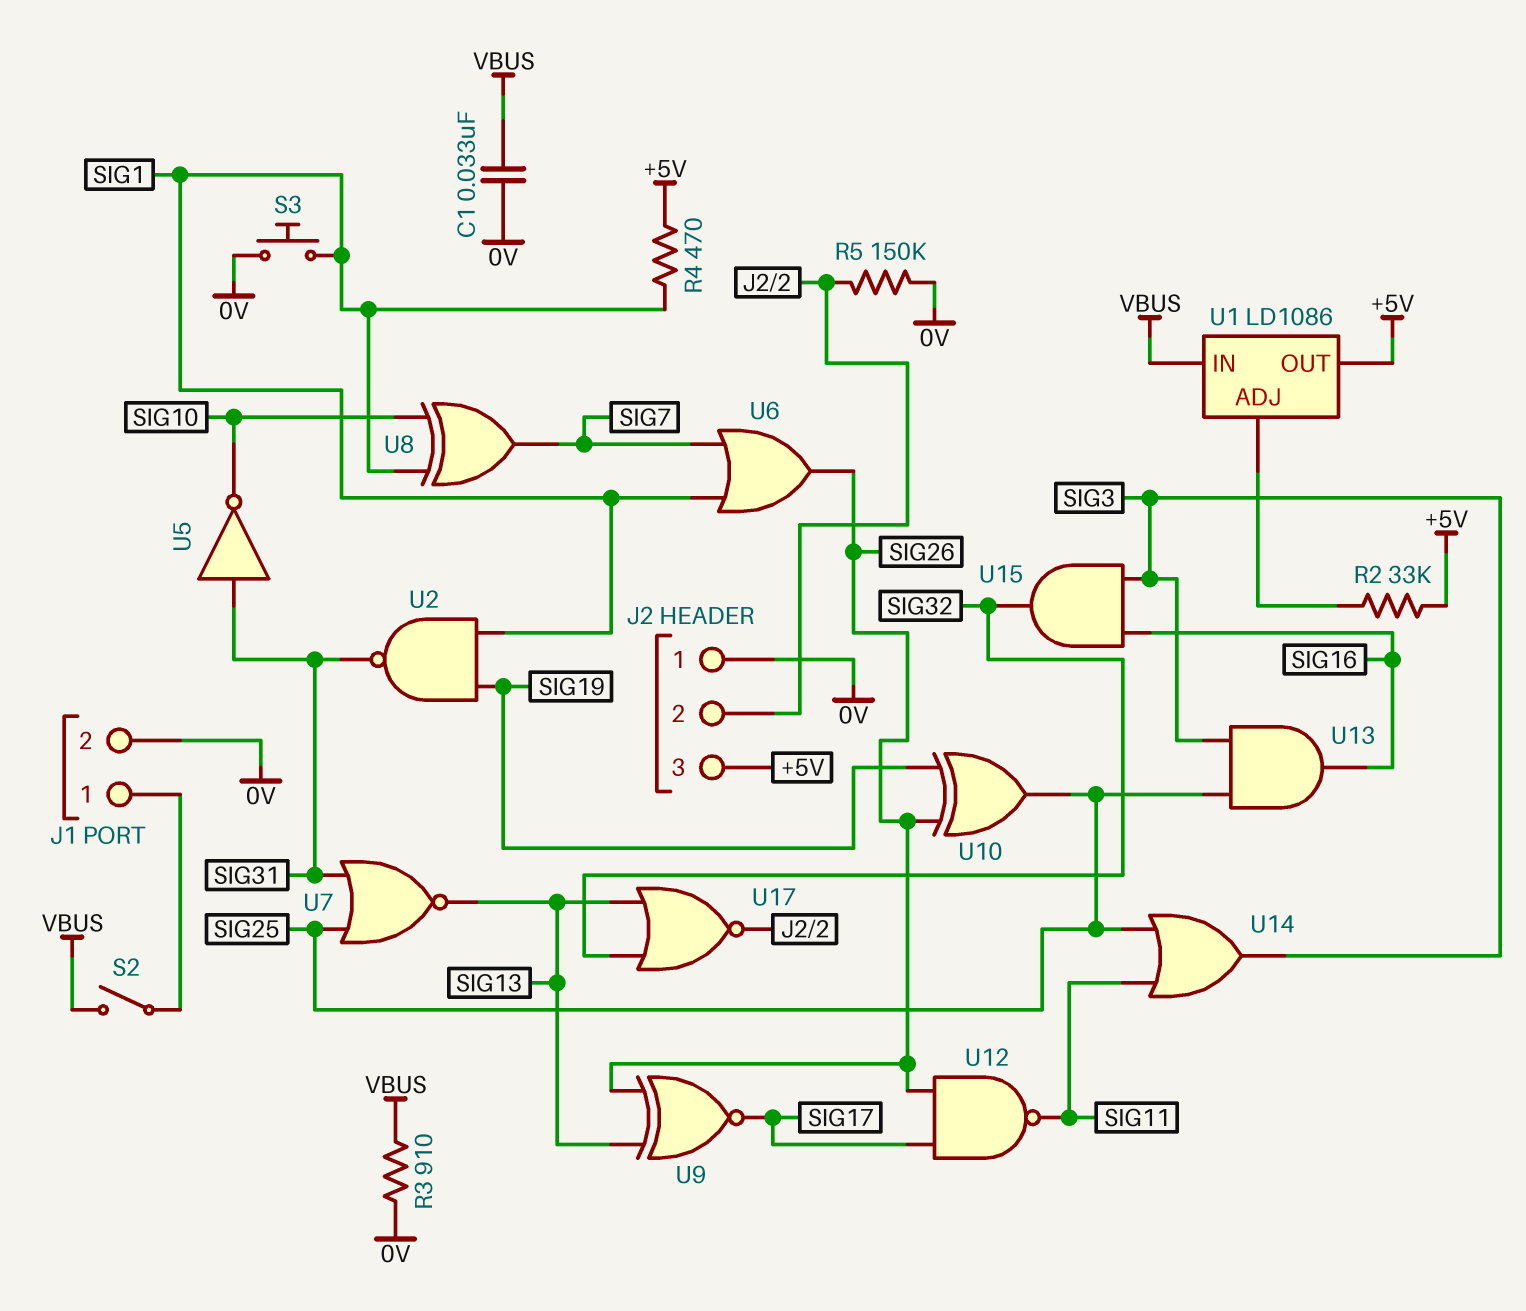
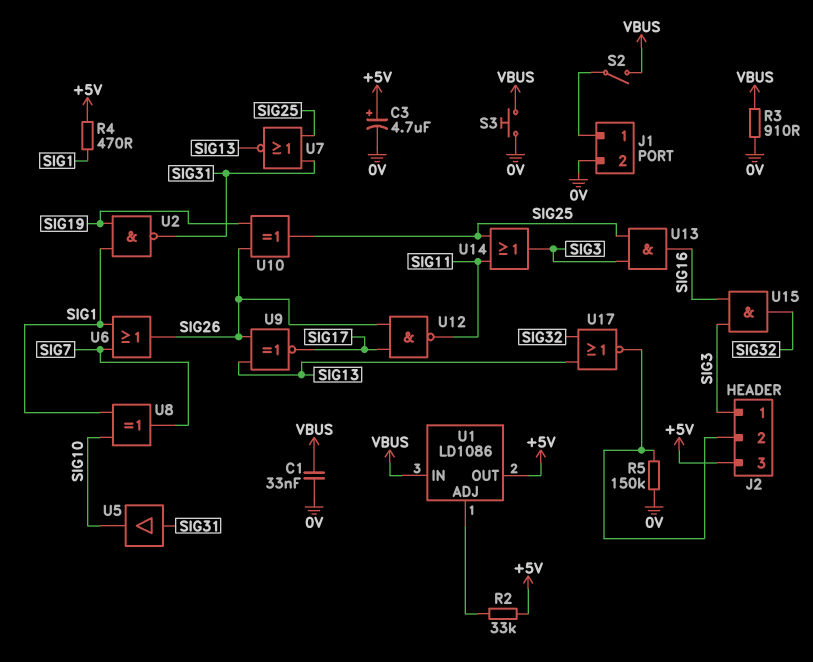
C3: none -> 4.7uF (plus +5V, minus 0V)
J2 pin 1: 0V -> SIG3
S3: button (0V, SIG1) -> button (0V, VBUS)
U5: NOT (in SIG31, out SIG10) -> buffer (in SIG31, out SIG10)

